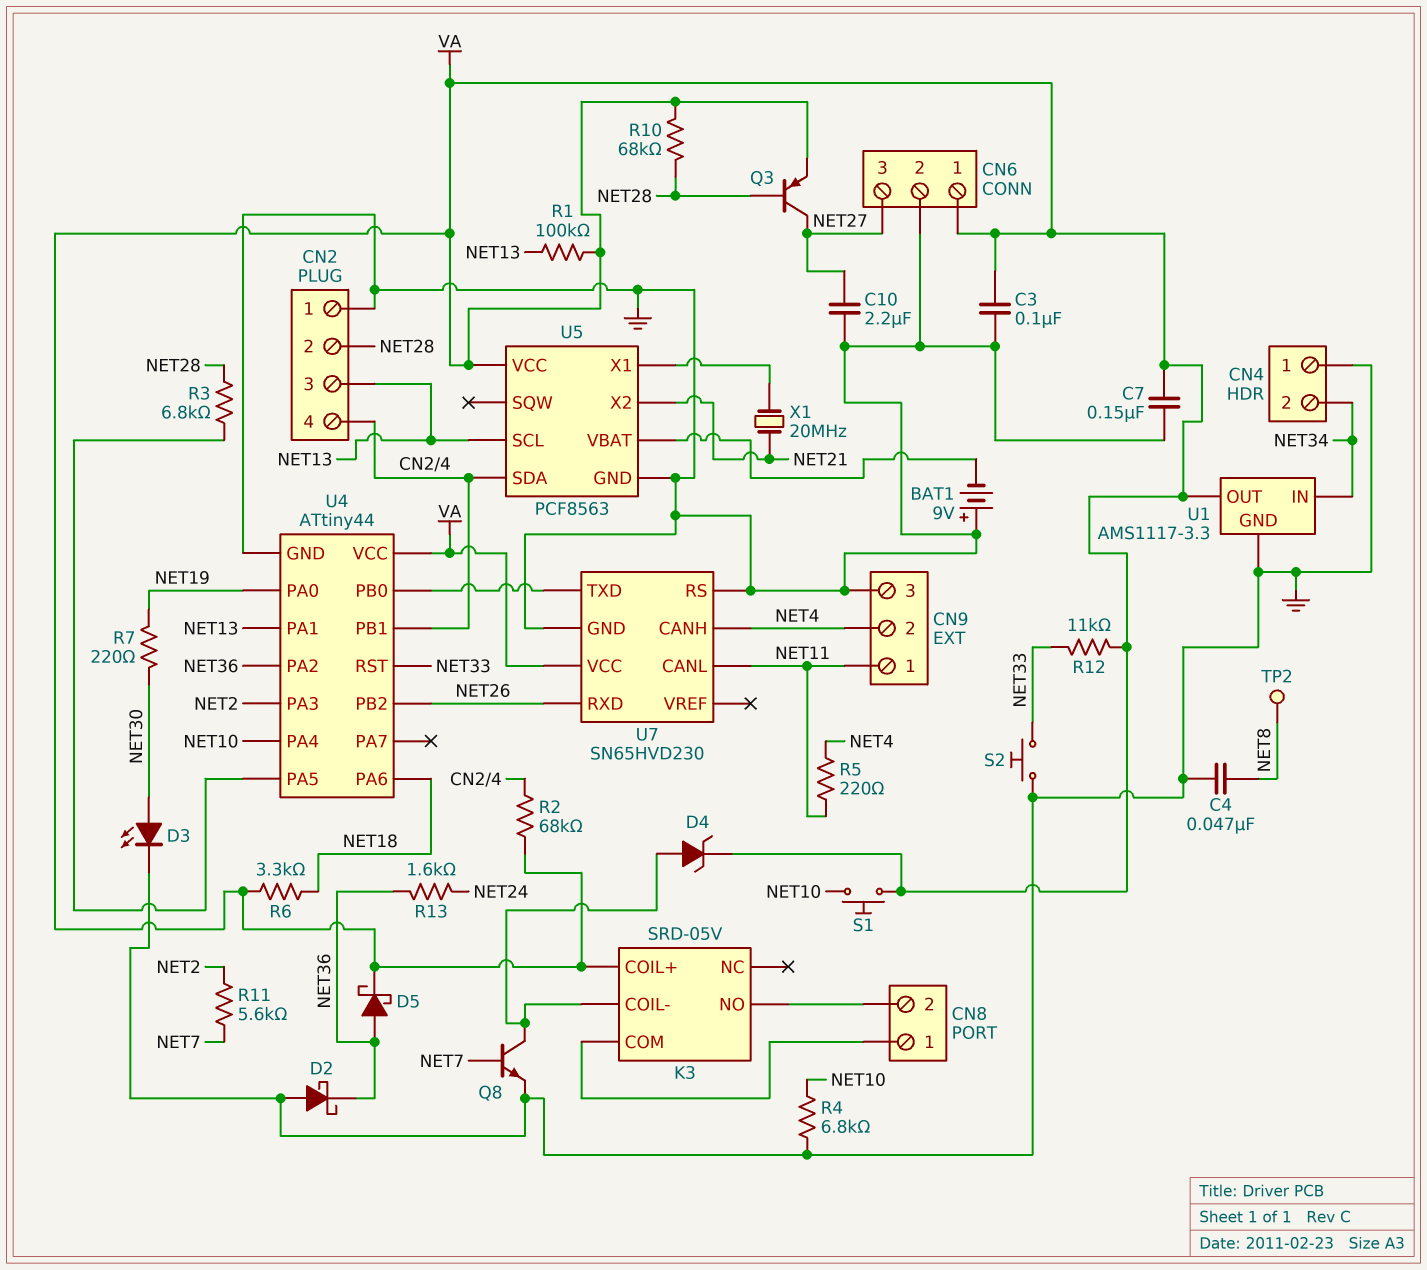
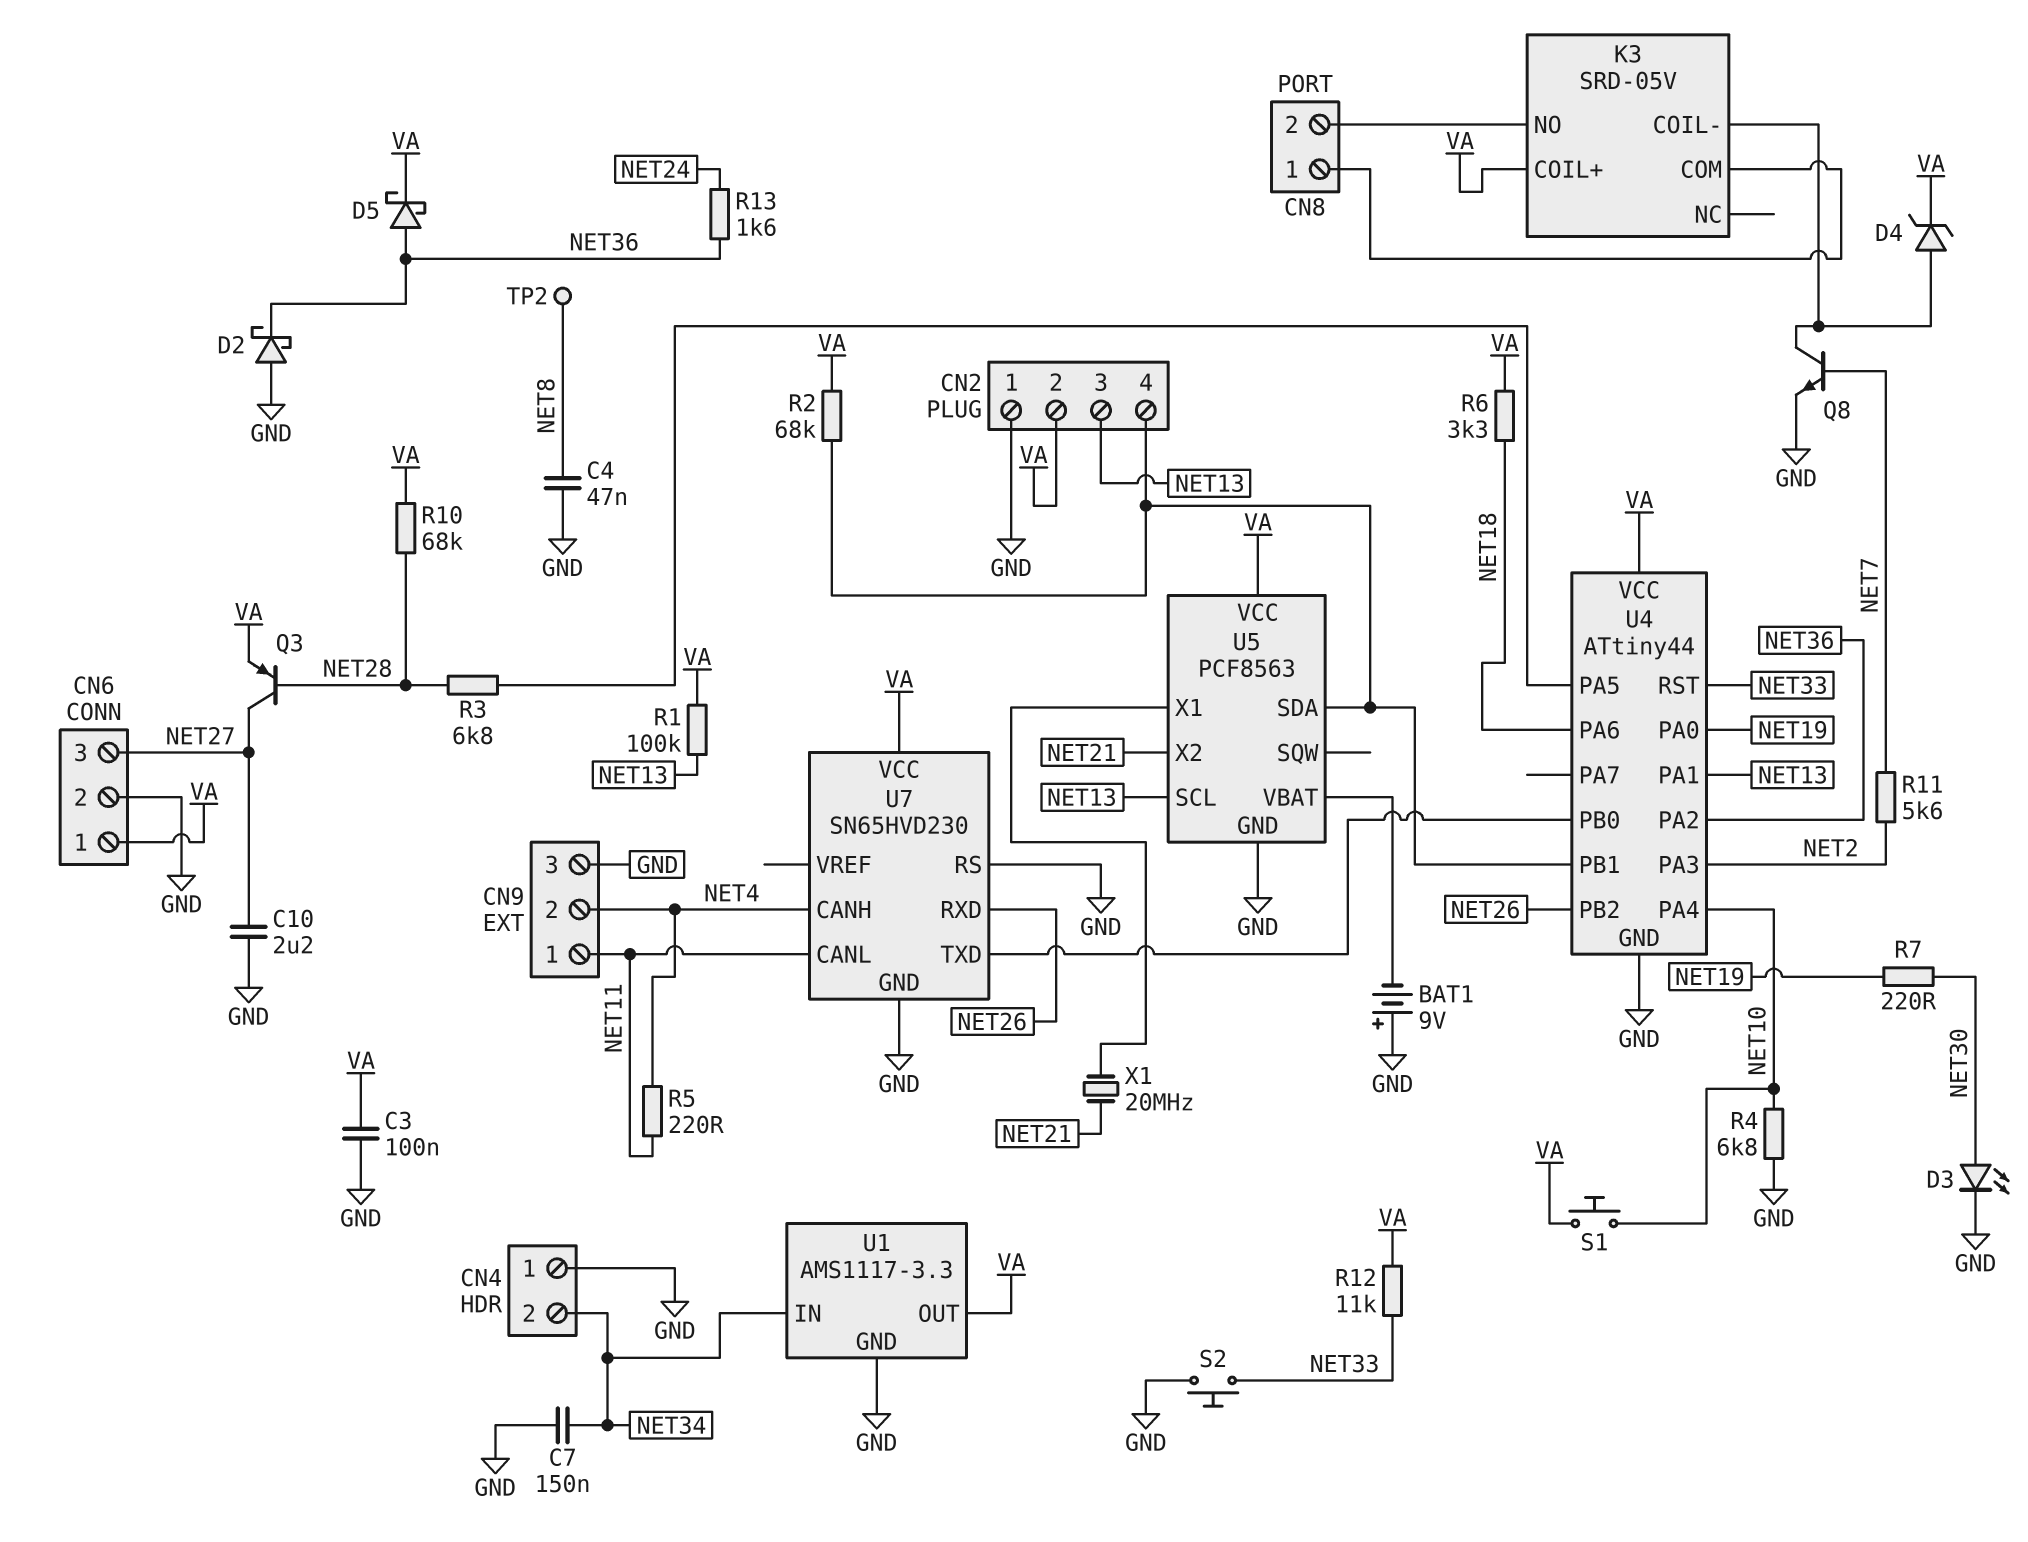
C7: 150nF (GND, VA) -> 150nF (GND, NET34)
CN2 pin 2: NET28 -> VA

